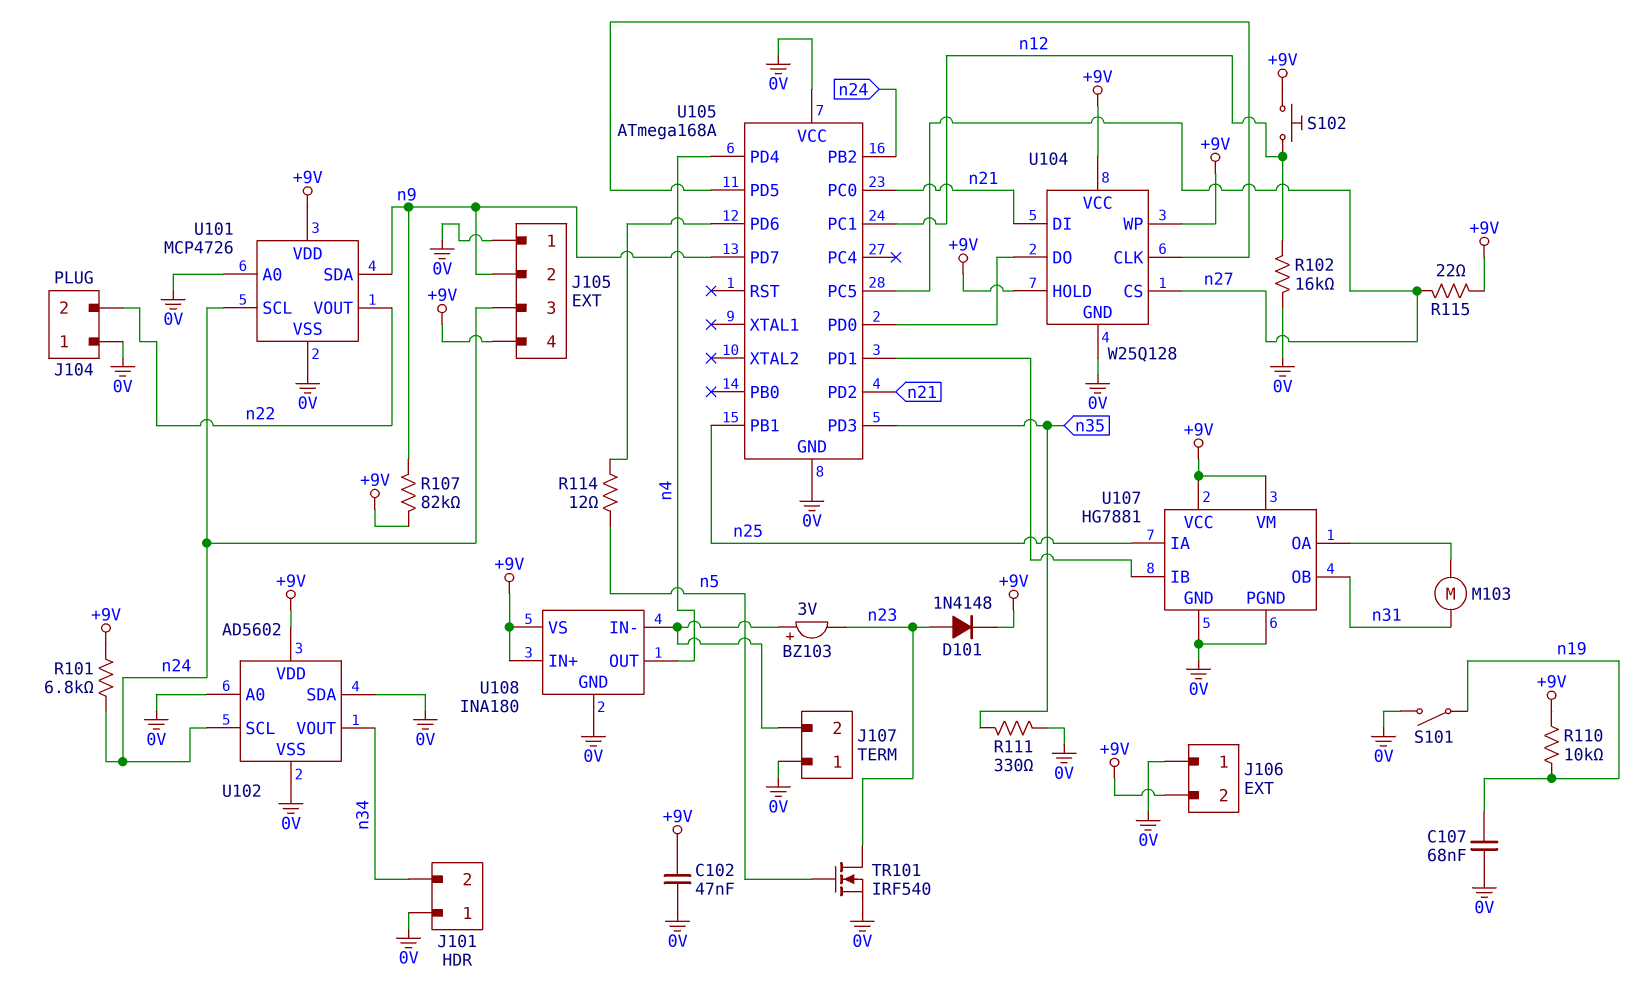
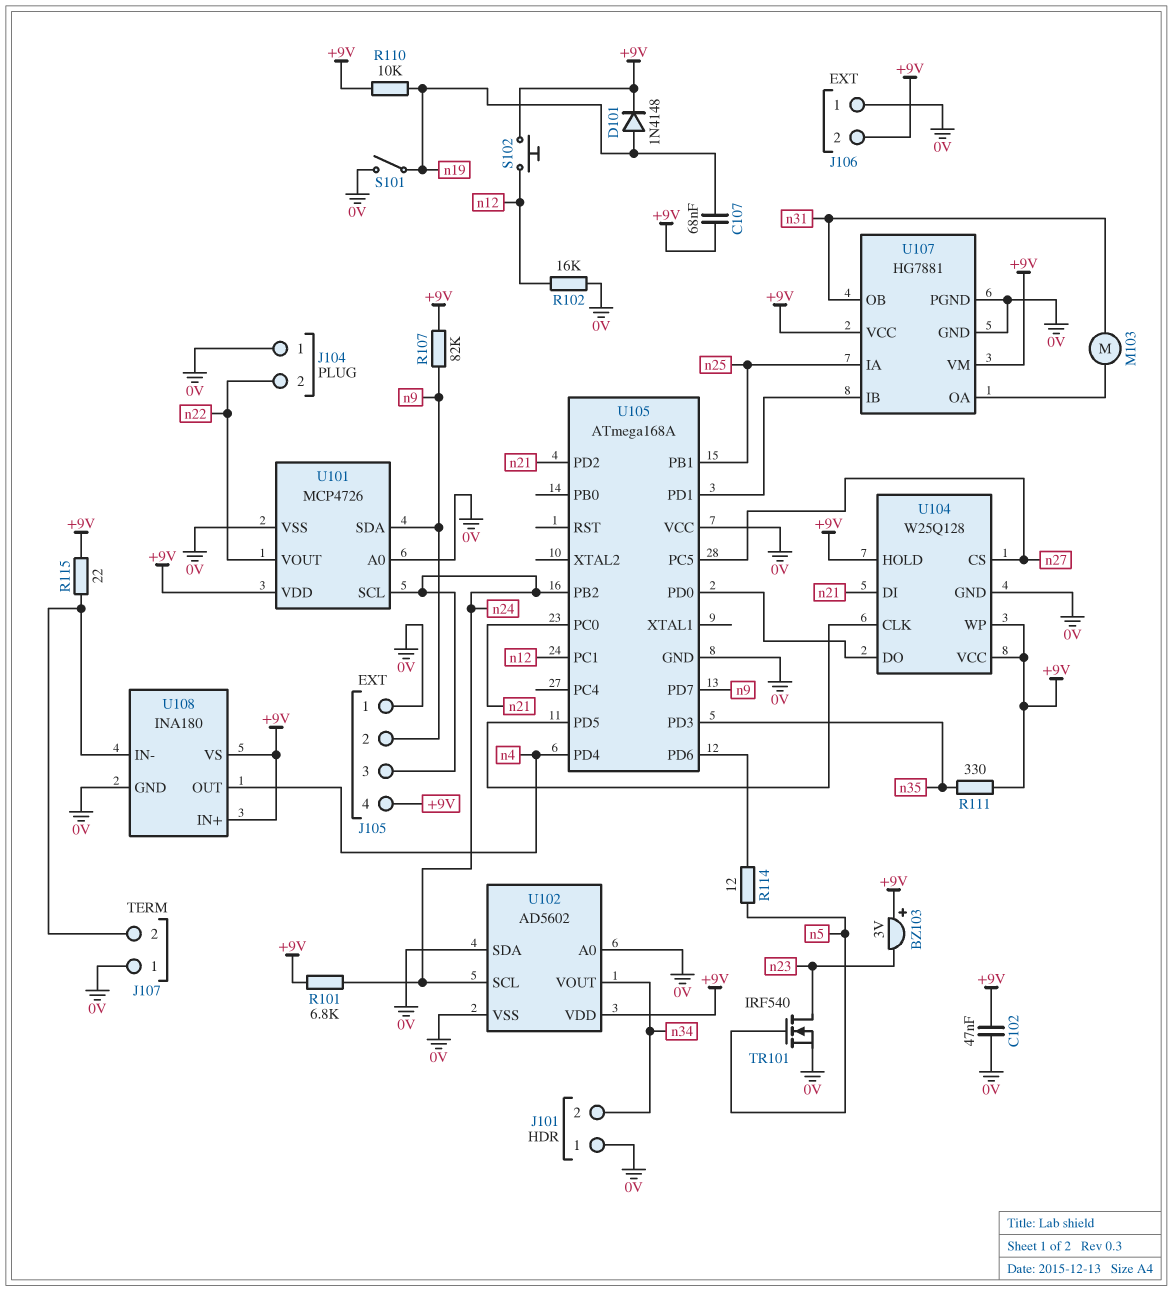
BZ103: buzzer 3V (plus J107/2, minus n23) -> buzzer 3V (plus +9V, minus n23)
C107: 68nF (0V, n19) -> 68nF (+9V, n19)
D101: diode 1N4148 (A n23, K +9V) -> diode 1N4148 (A n19, K +9V)
R111: 330 (0V, n35) -> 330 (+9V, n35)
R115: 22 (+9V, n27) -> 22 (+9V, J107/2)

